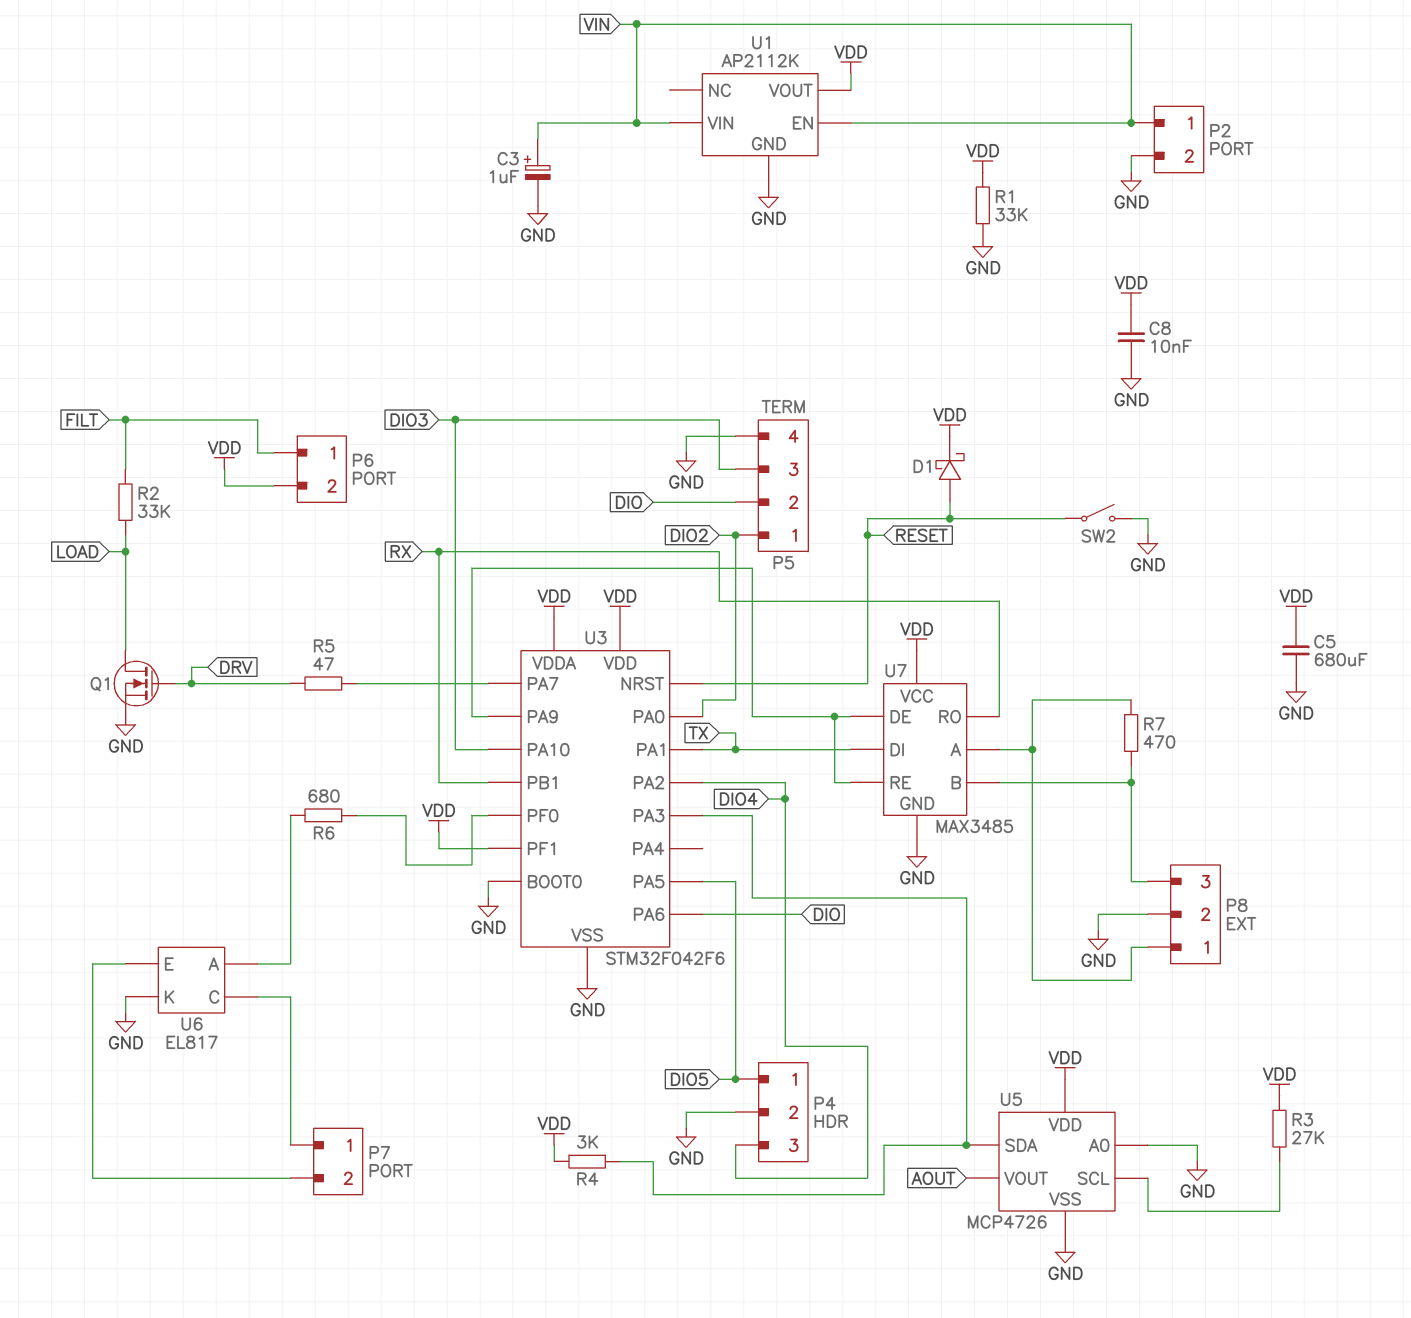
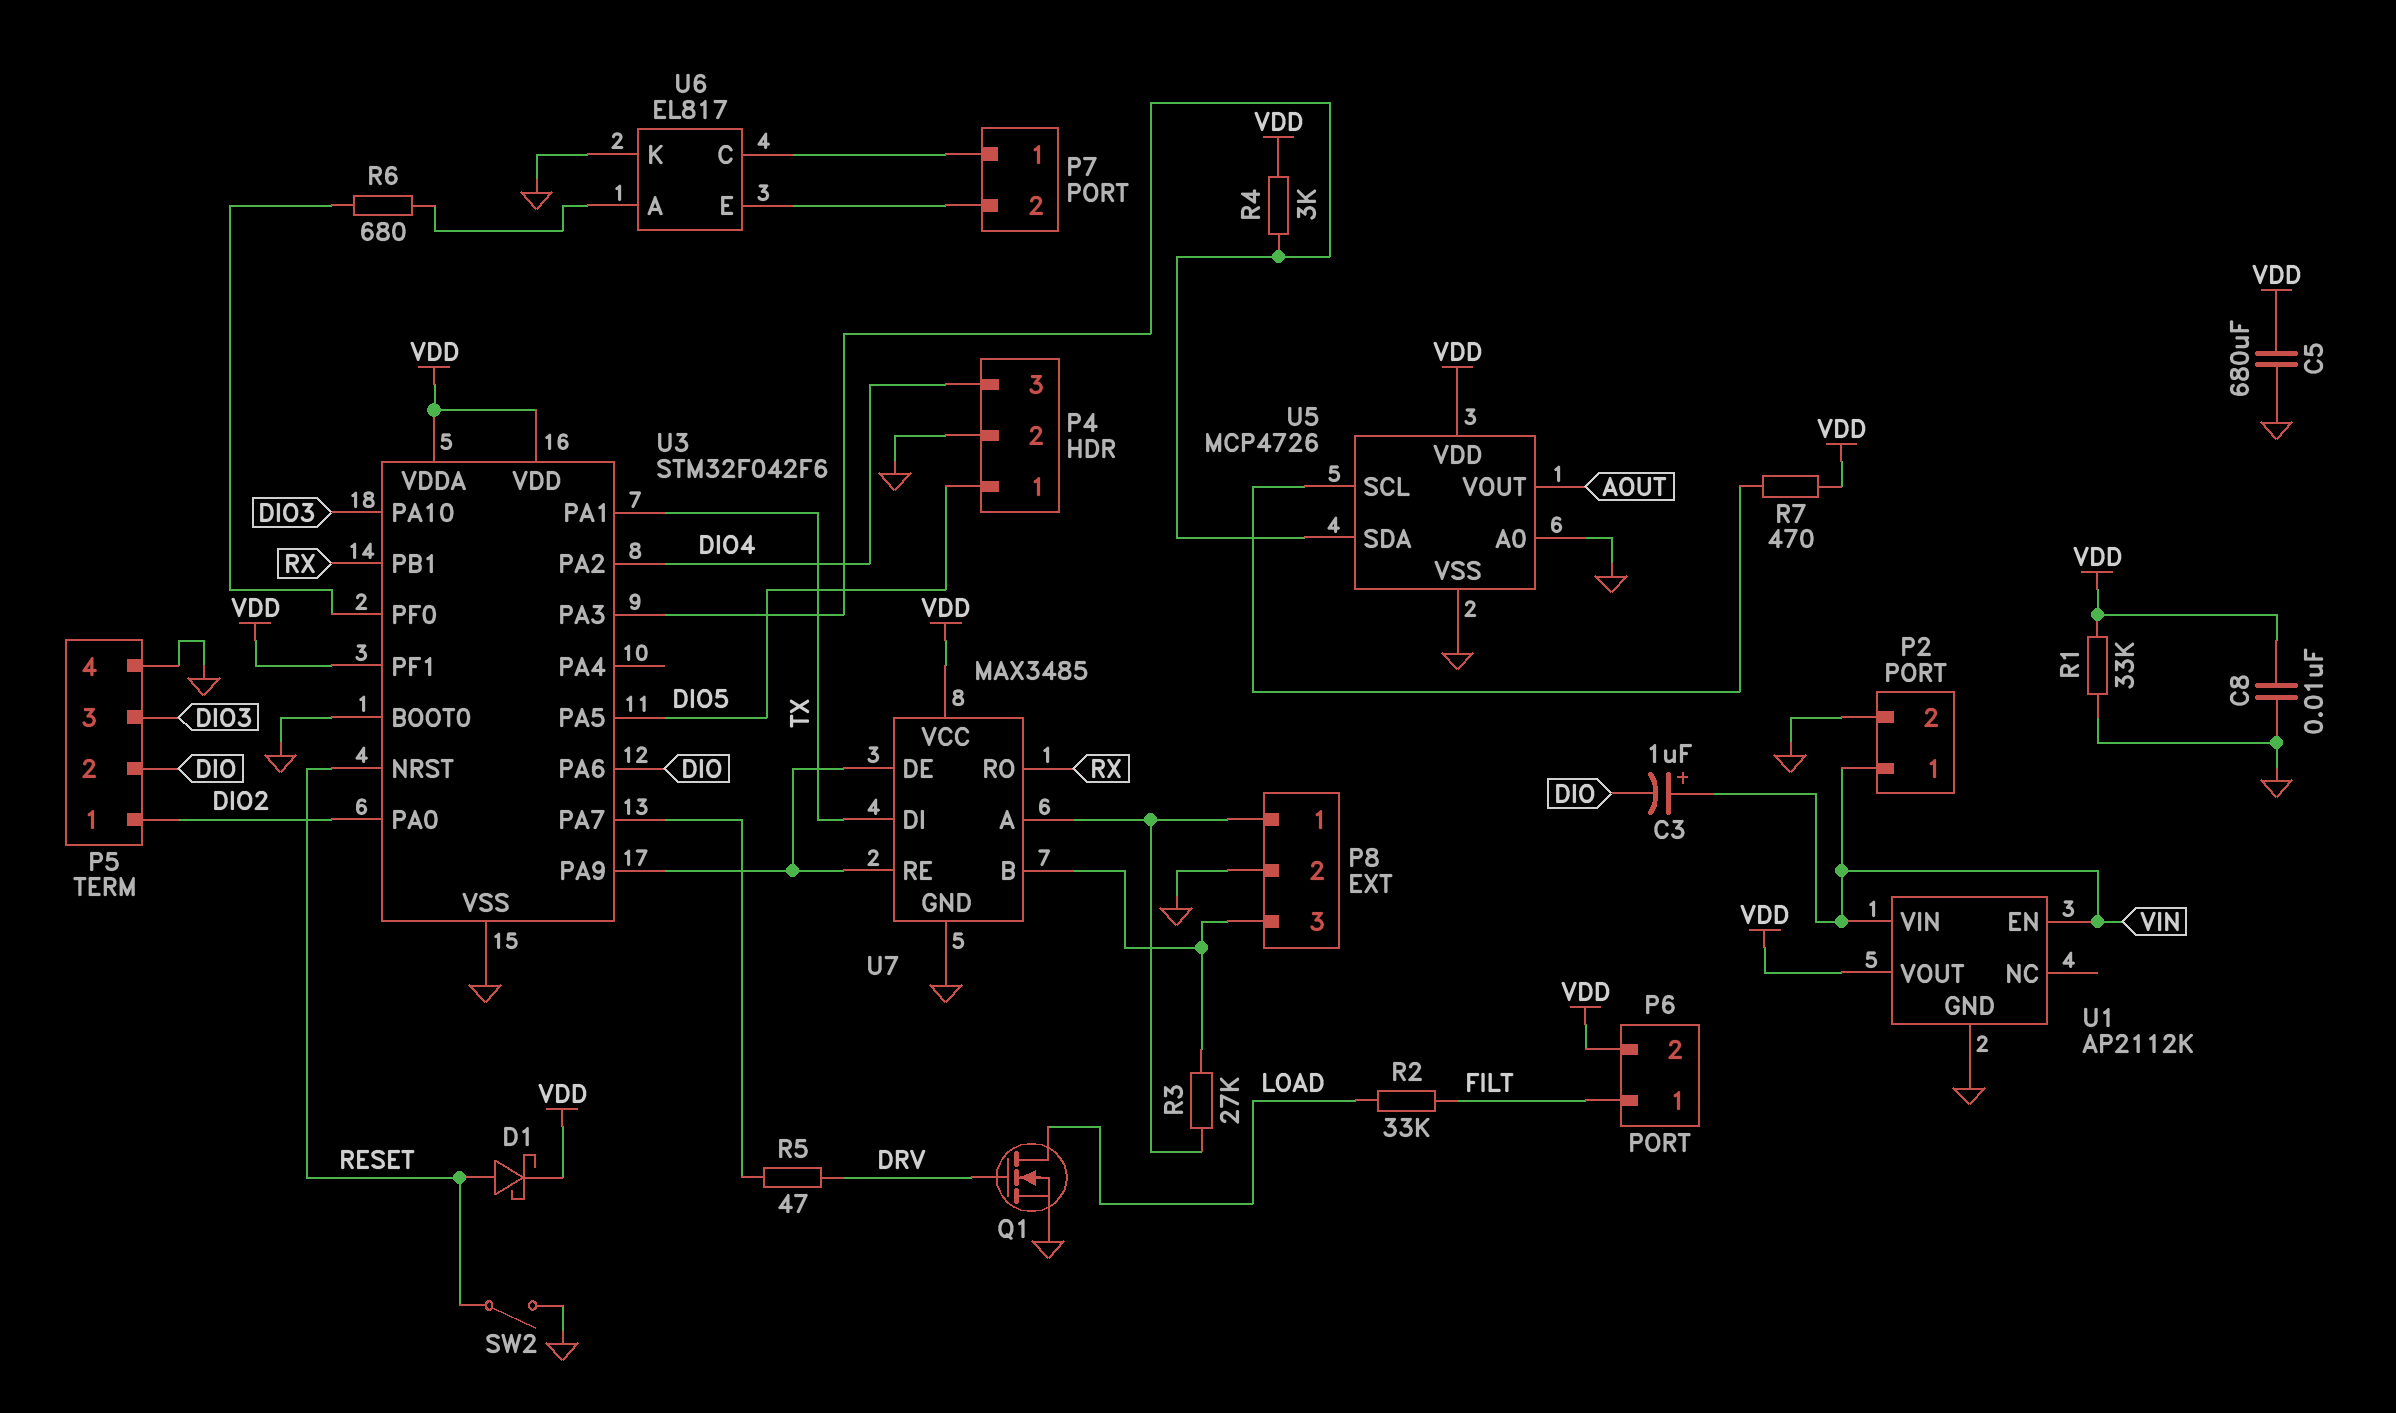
C3: 1uF (plus VIN, minus GND) -> 1uF (plus VIN, minus DIO)
R3: 27k (U5/SCL, VDD) -> 27k (P8/1, P8/3)
R7: 470 (P8/1, P8/3) -> 470 (U5/SCL, VDD)

